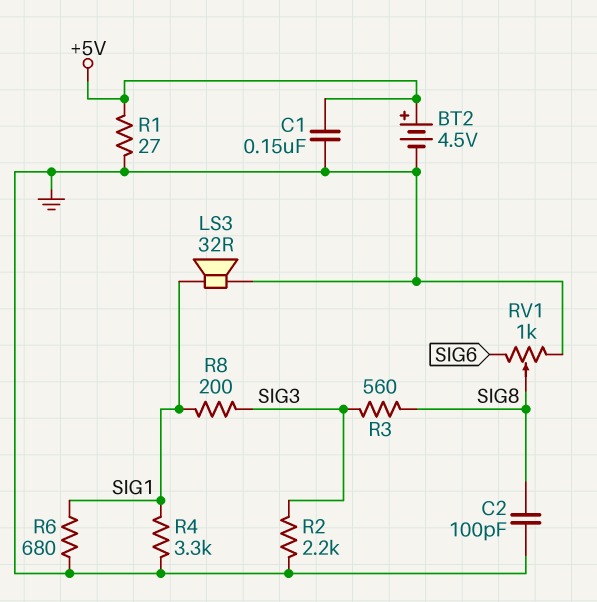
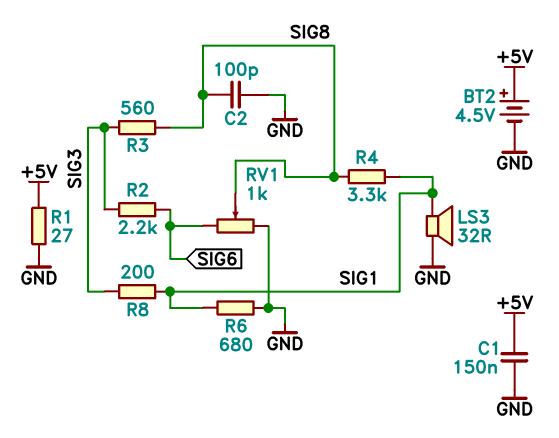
R2: 2.2k (GND, SIG3) -> 2.2k (SIG3, SIG6)
R4: 3.3k (GND, SIG1) -> 3.3k (SIG1, SIG8)

